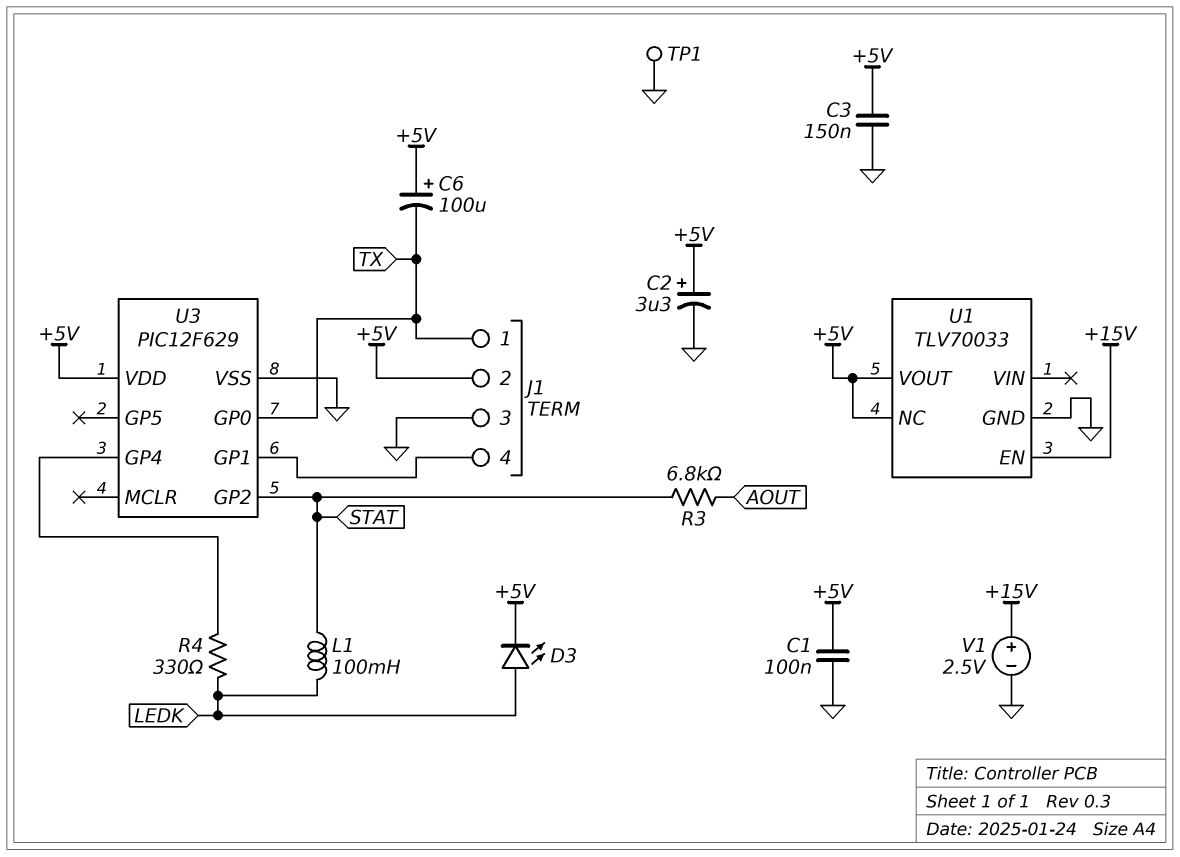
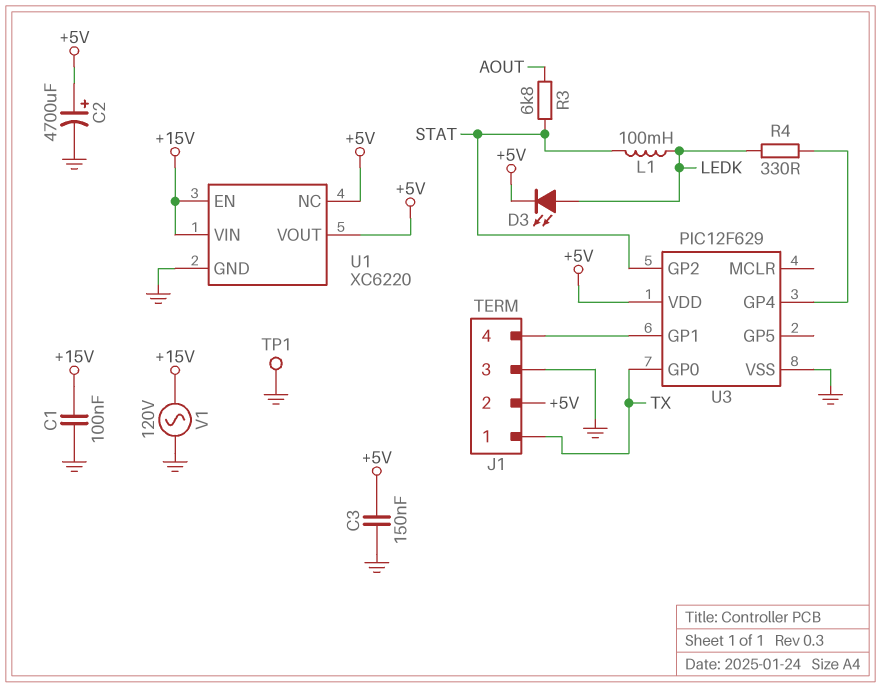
C1: 100nF (+5V, GND) -> 100nF (+15V, GND)
C2: 3.3uF (plus +5V, minus GND) -> 4700uF (plus +5V, minus GND)
C6: 100uF (plus +5V, minus TX) -> none
U1: TLV70033 -> XC6220
U1 pin VIN: none -> +15V
V1: 2.5V (plus +15V, minus GND) -> AC 120V (+15V, GND)

